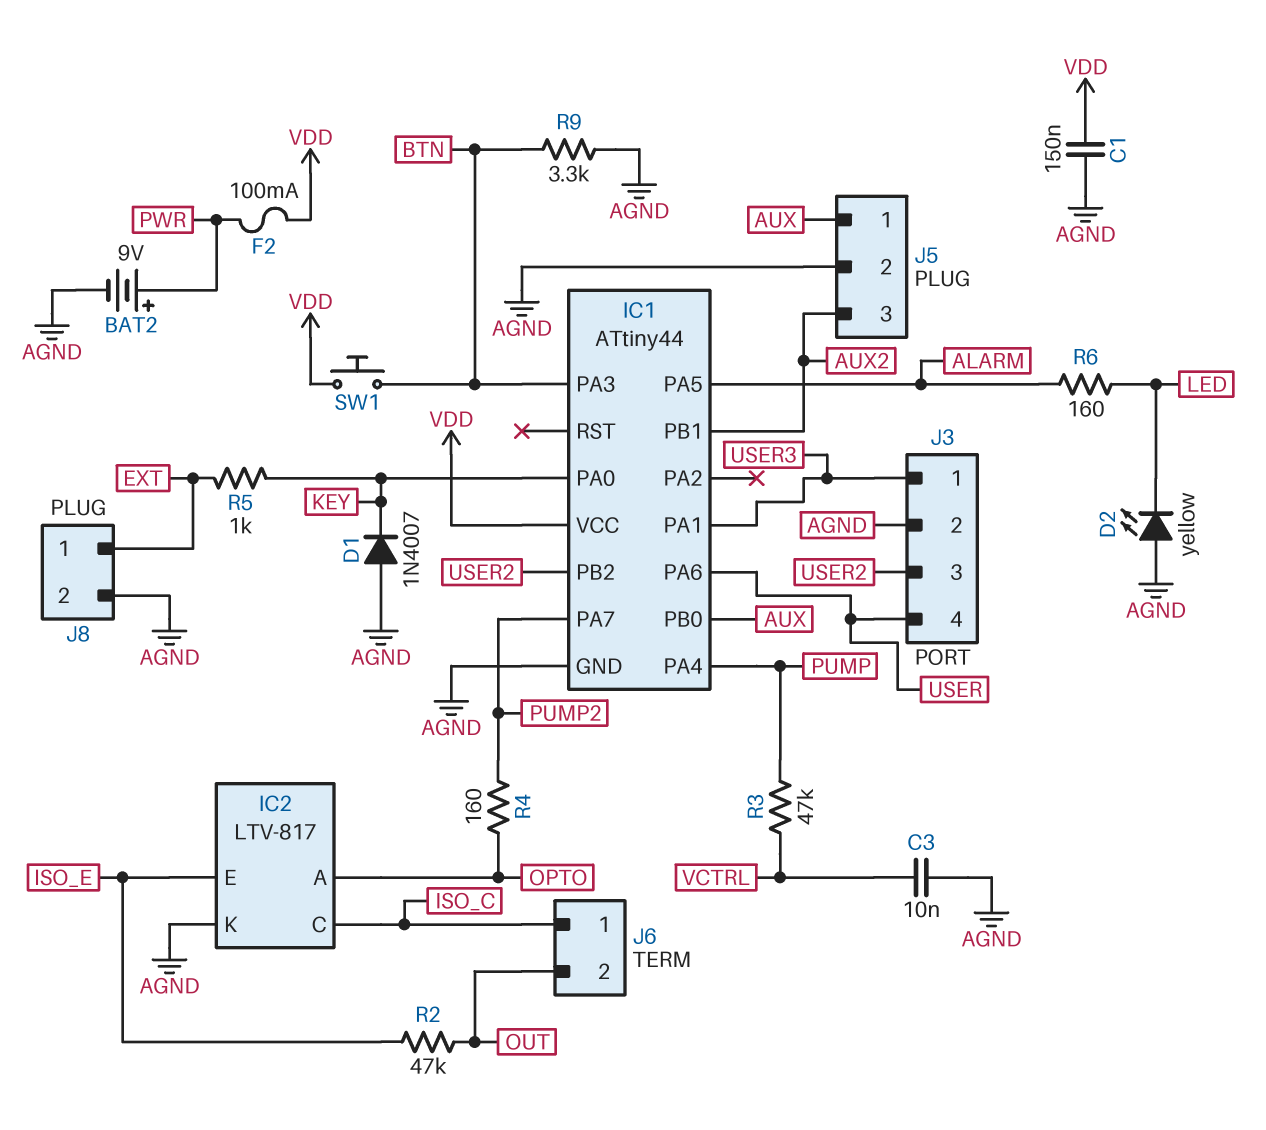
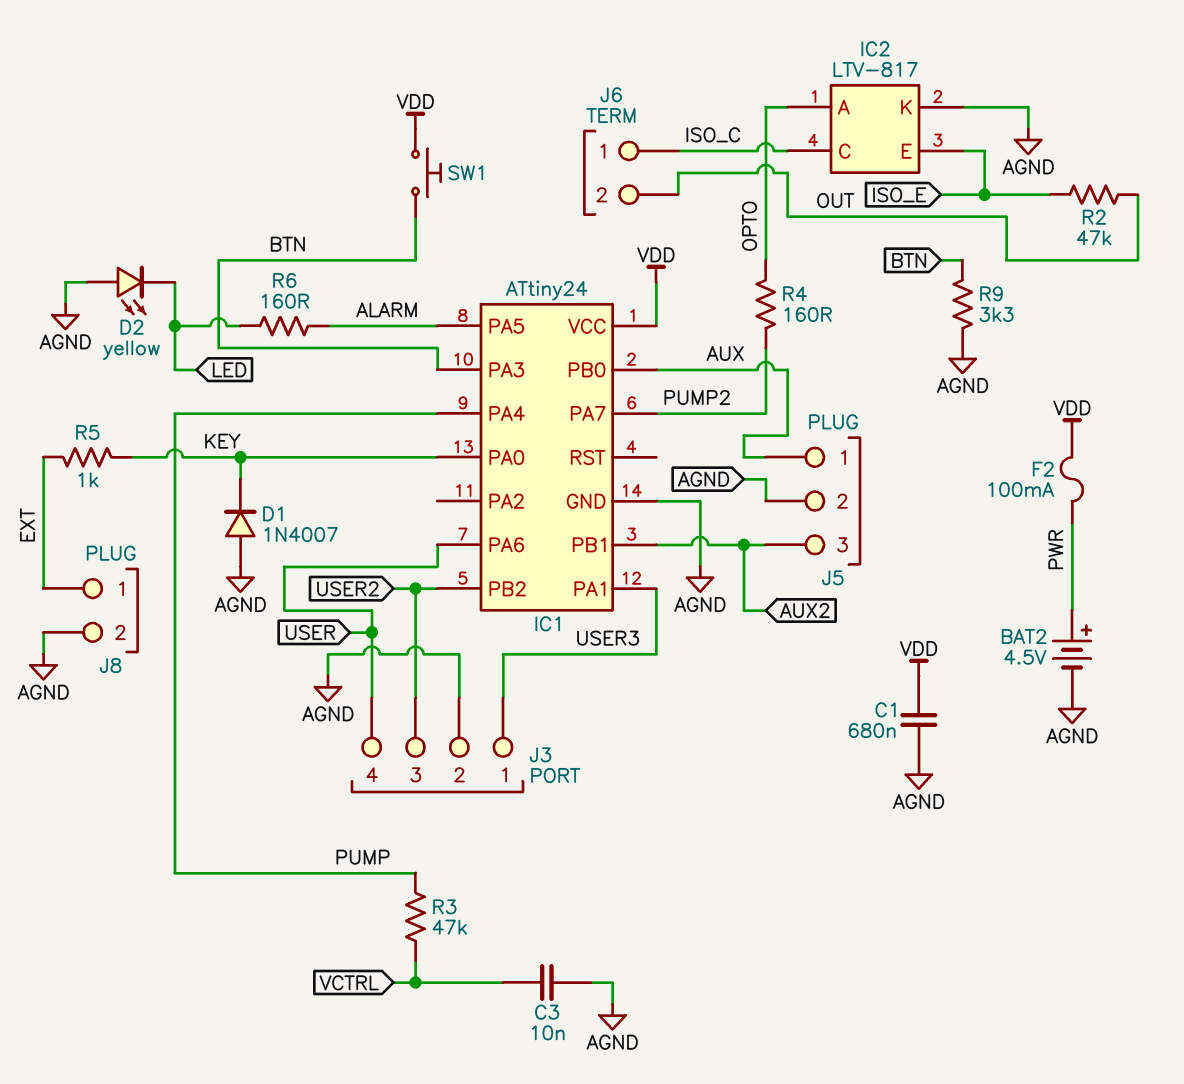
BAT2: 9V (plus PWR, minus AGND) -> 4.5V (plus PWR, minus AGND)
C1: 150nF (AGND, VDD) -> 680nF (AGND, VDD)
IC1: ATtiny44 -> ATtiny24

